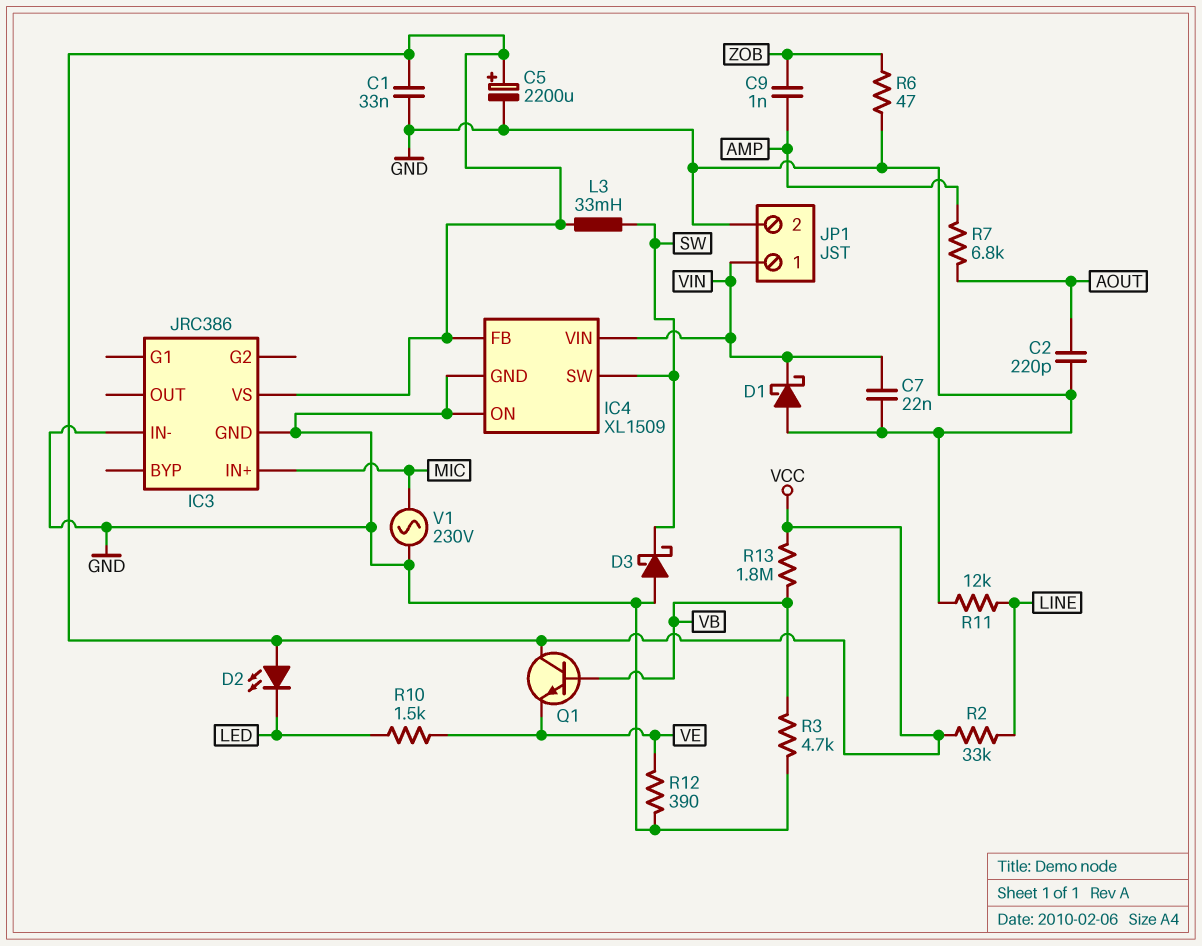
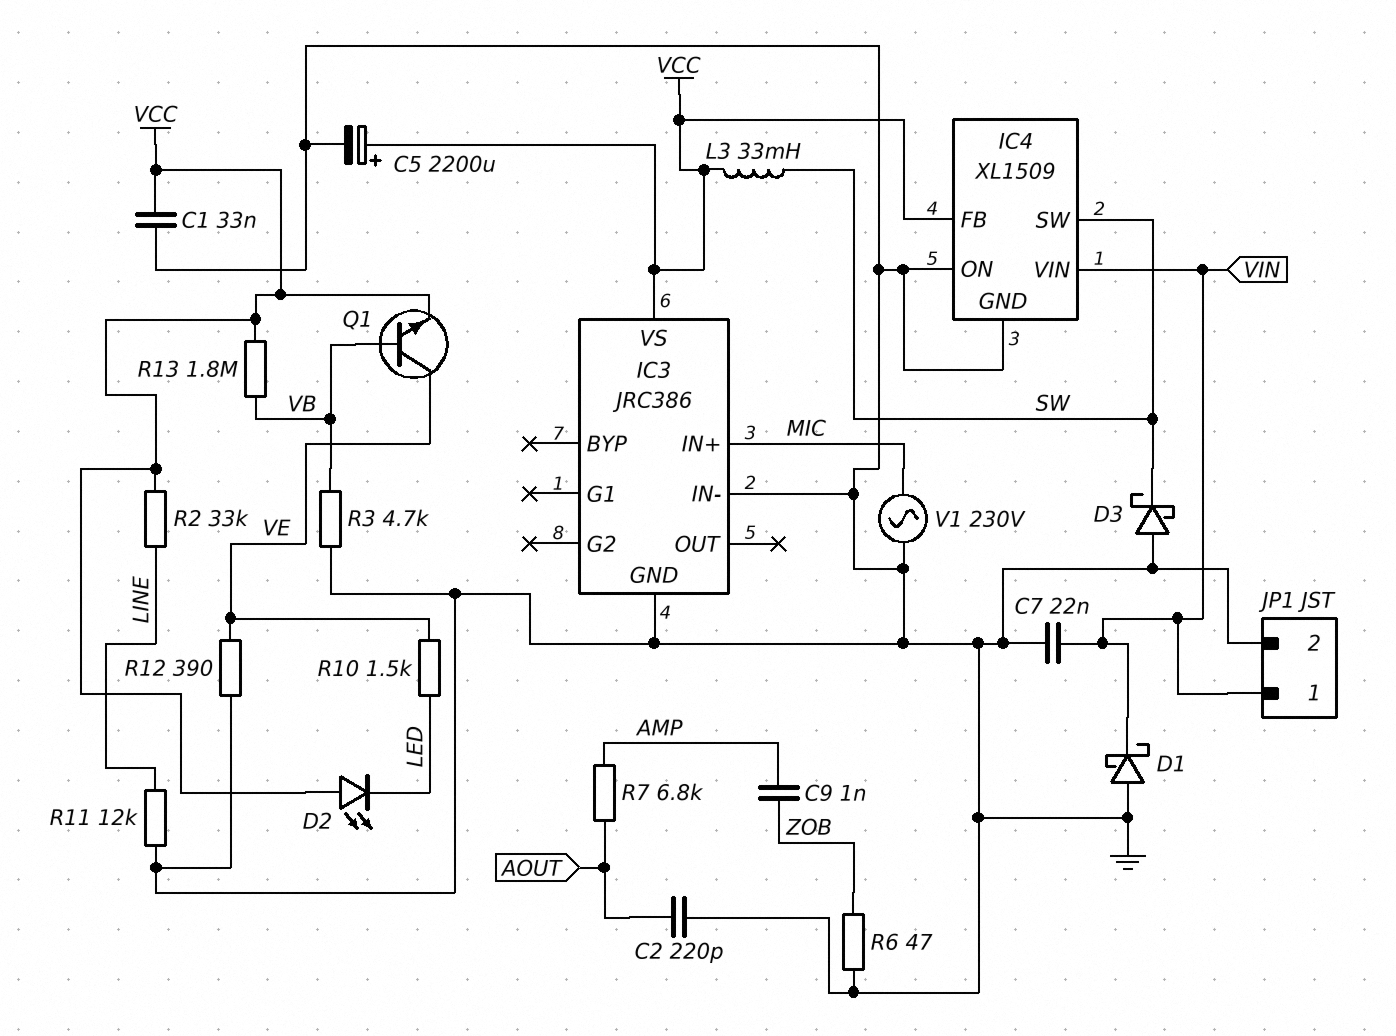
Q1: NPN (B VB, C VCC, E VE) -> NPN (B VB, C VE, E VCC)

